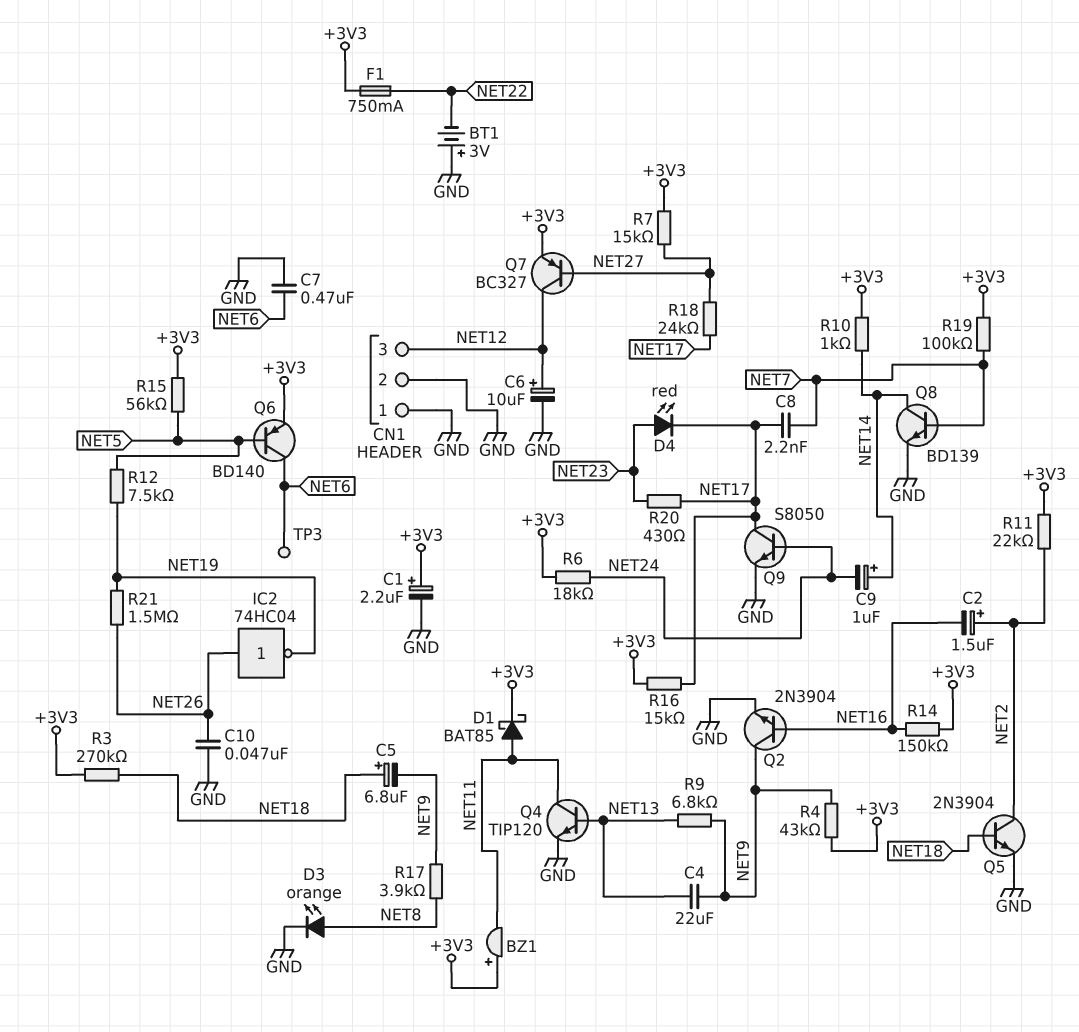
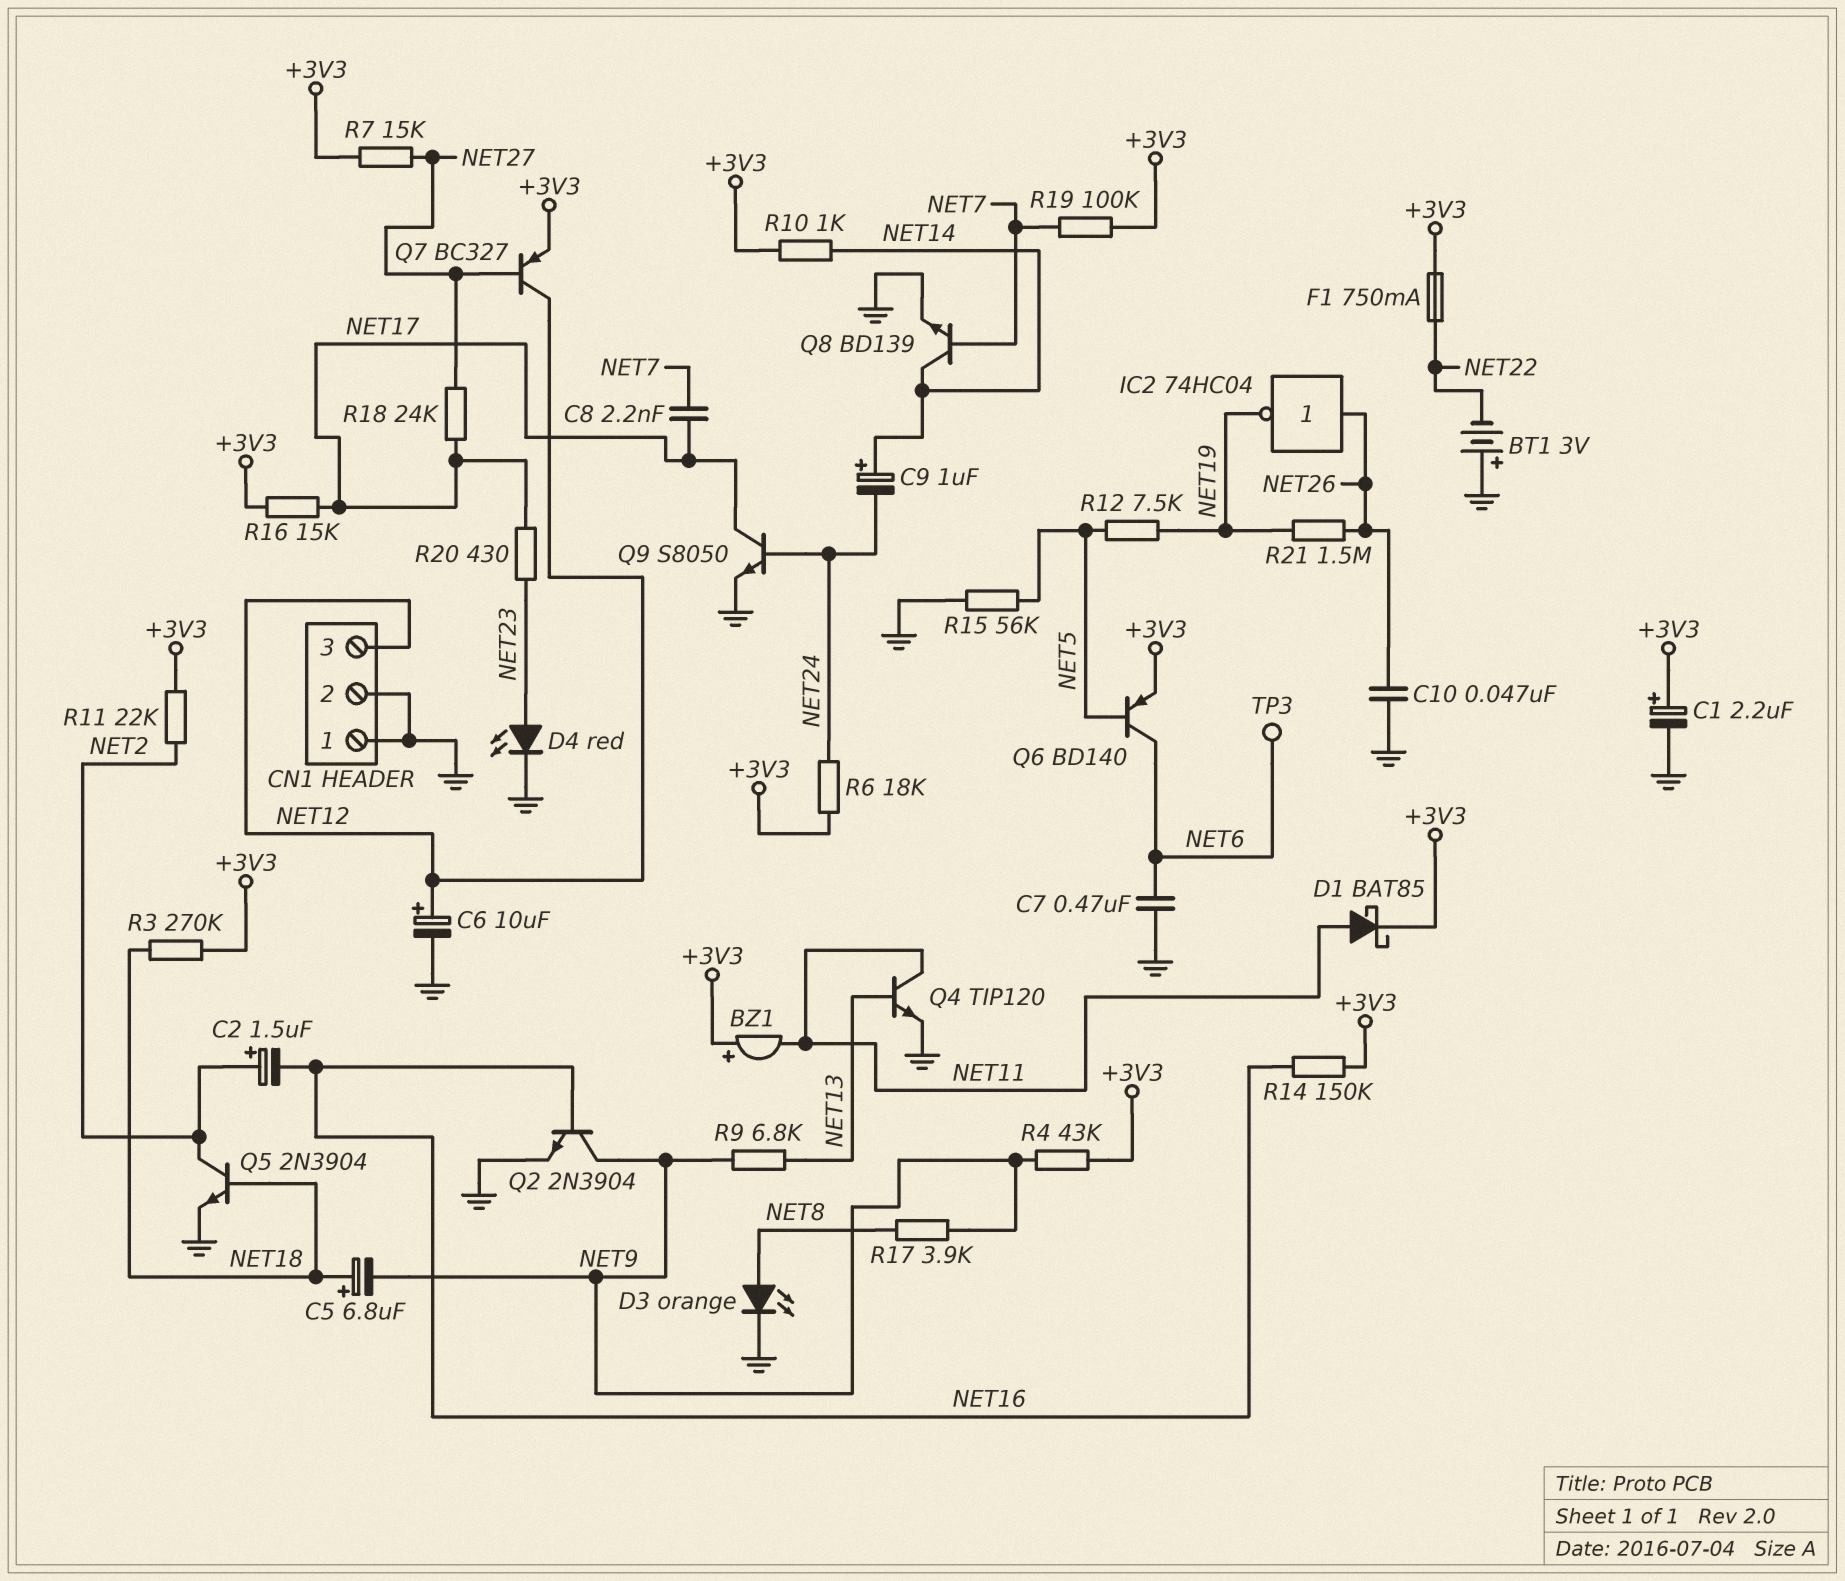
C4: 22uF (NET9, NET13) -> none
D4: LED red (A NET23, K NET17) -> LED red (A NET23, K GND)
R15: 56k (+3V3, NET5) -> 56k (GND, NET5)

